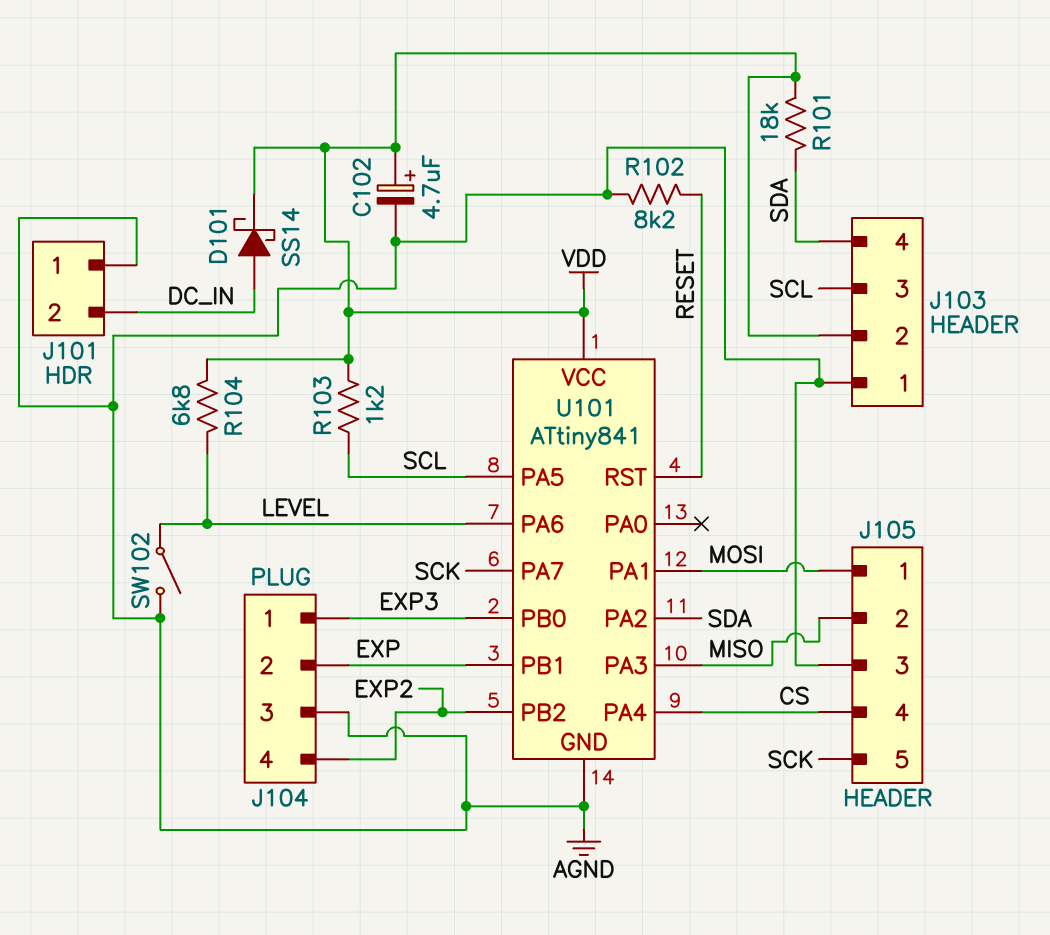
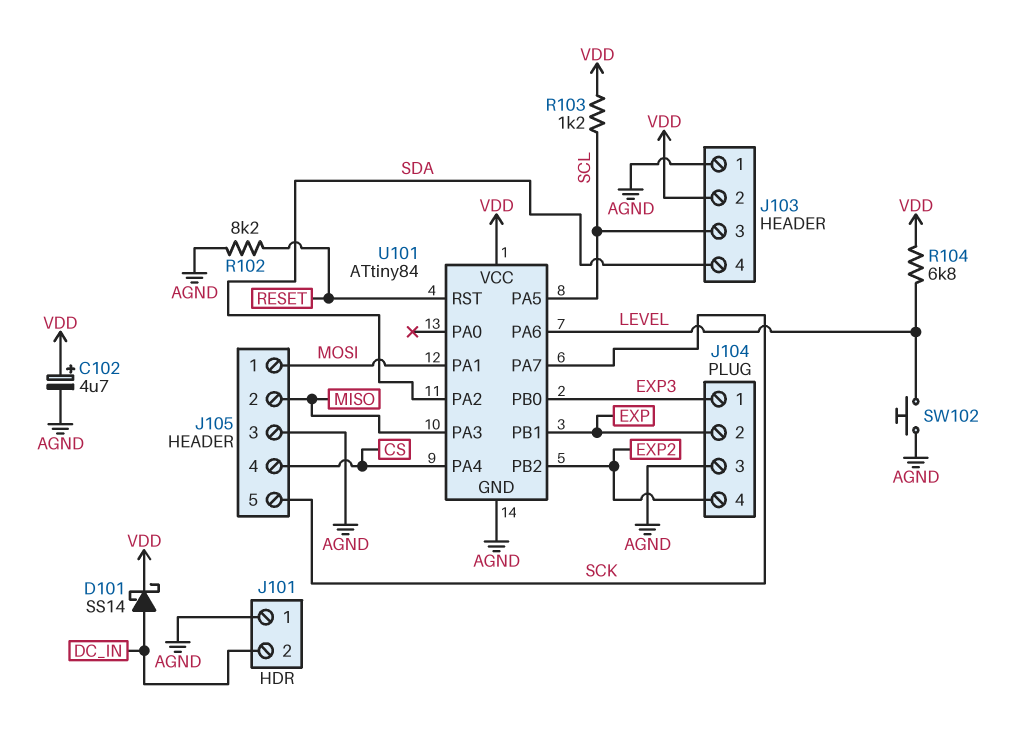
R101: 18k (SDA, VDD) -> none
SW102: switch (AGND, LEVEL) -> button (AGND, LEVEL)
U101: ATtiny841 -> ATtiny84

